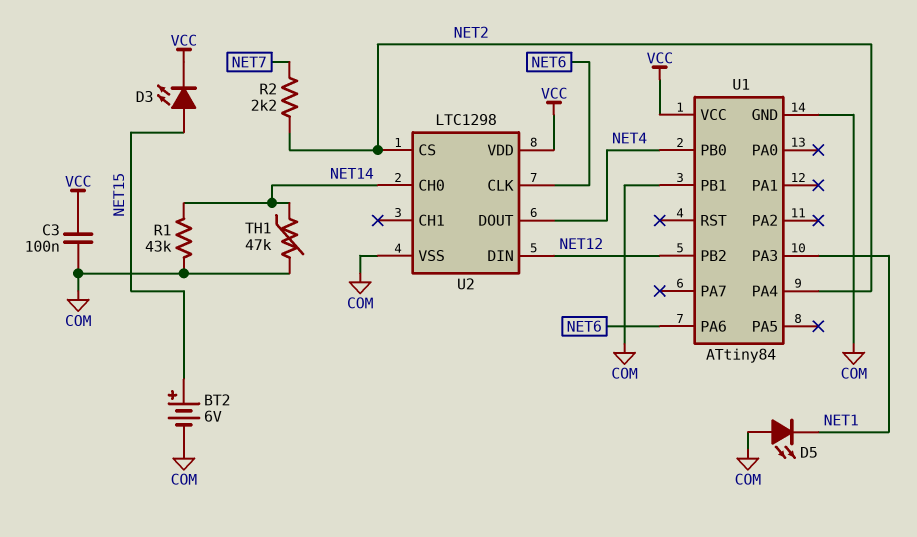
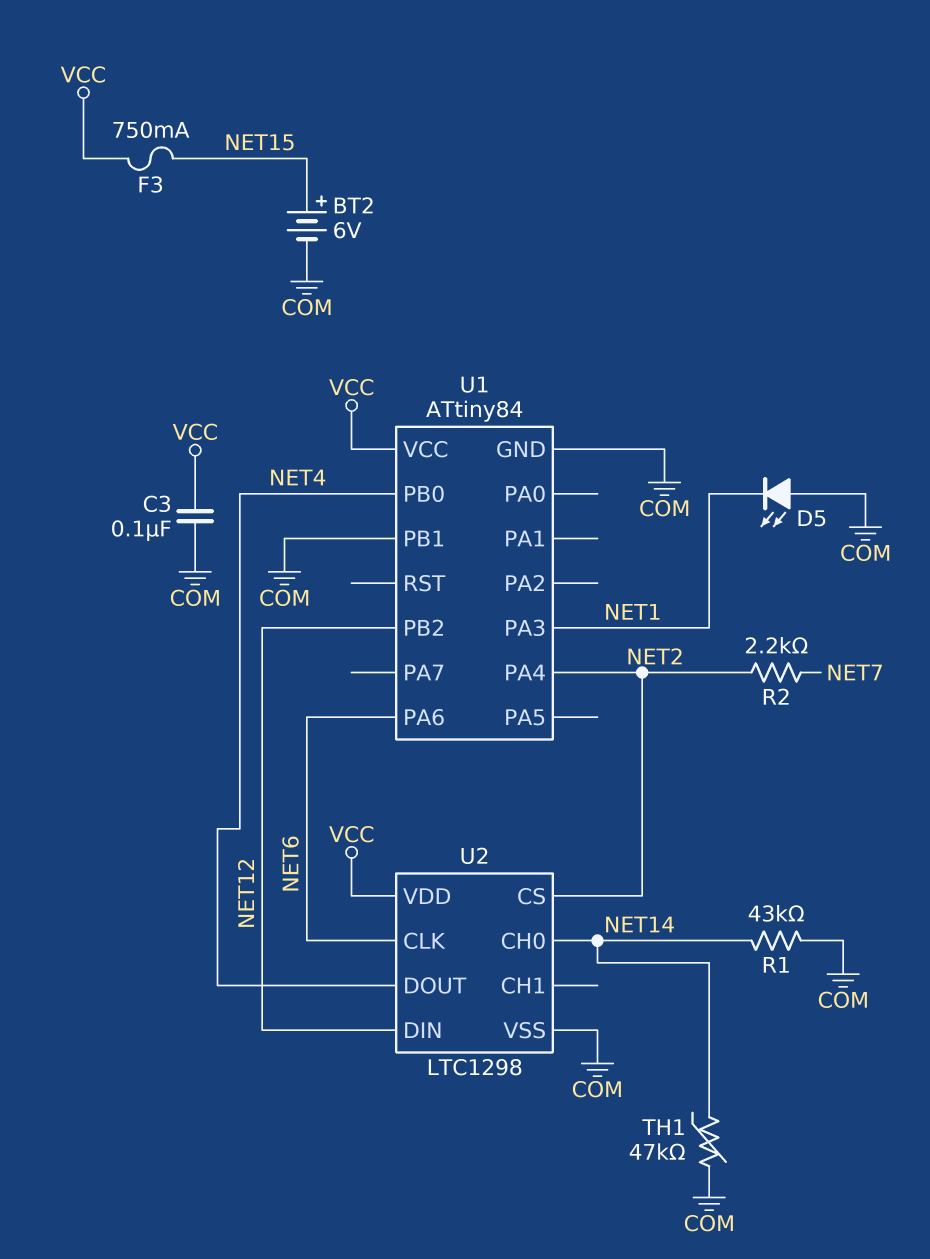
D3: LED (A NET15, K VCC) -> none
F3: none -> 750mA (NET15, VCC)

